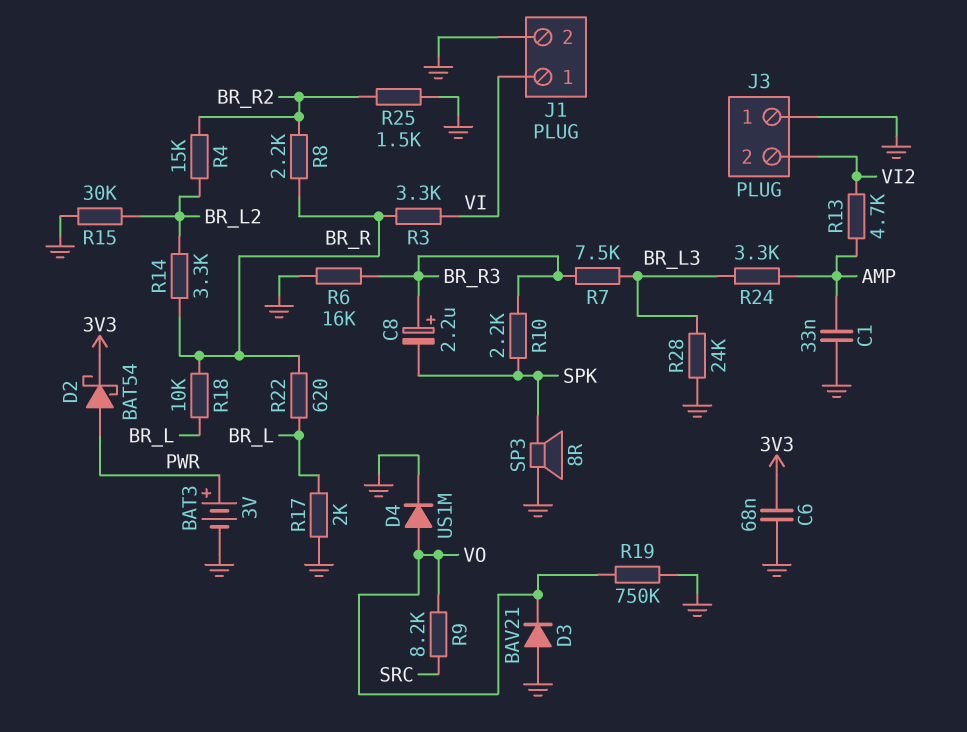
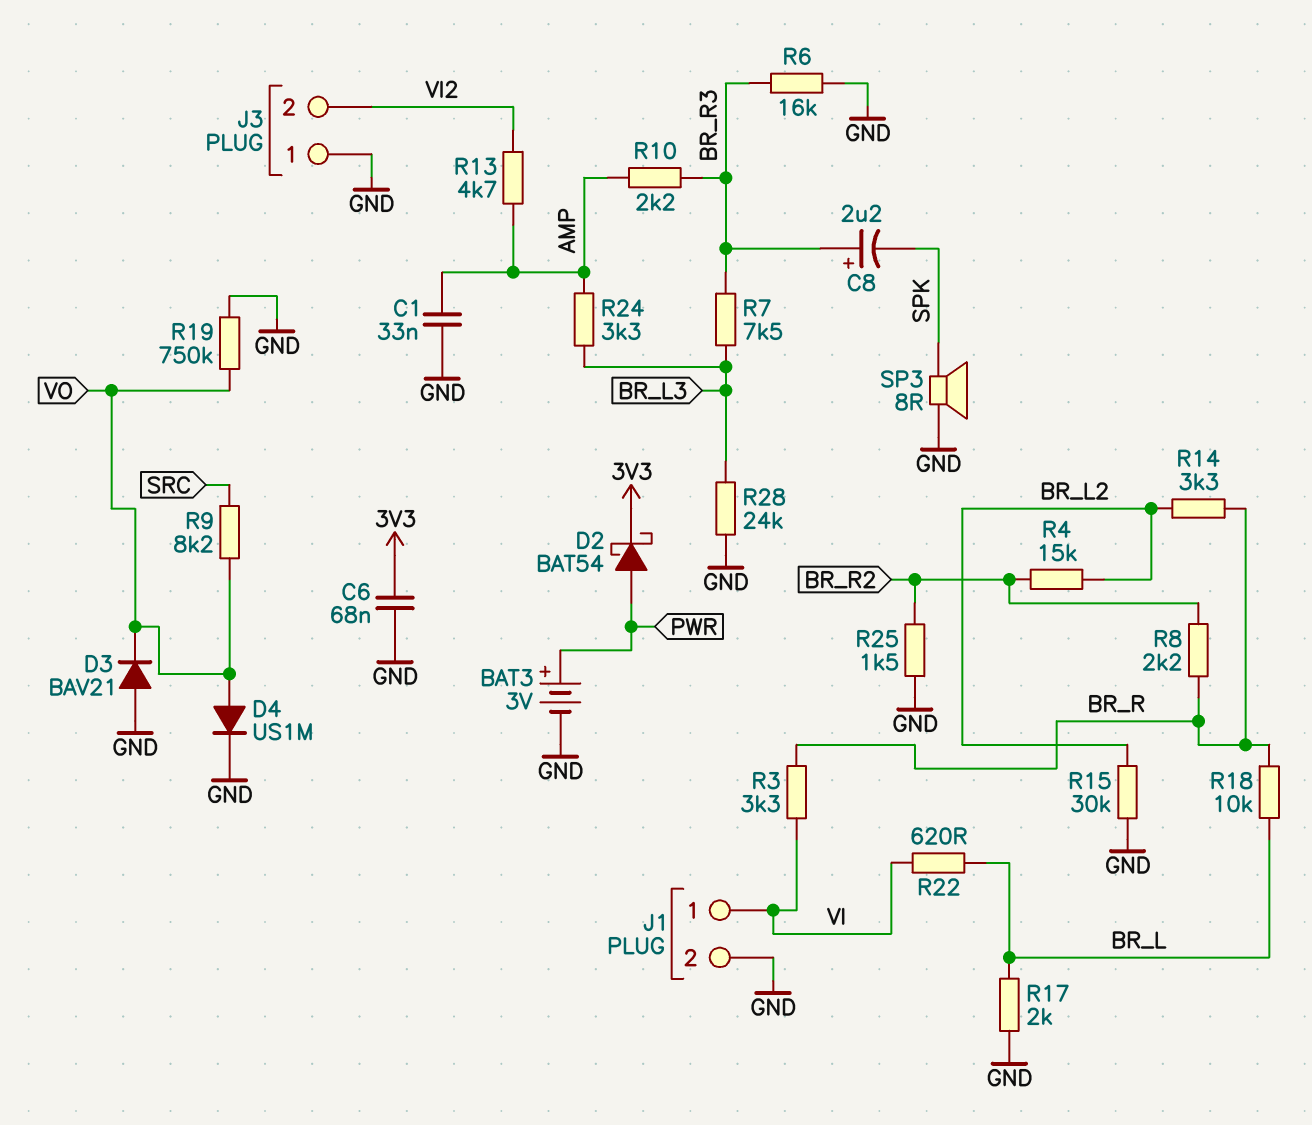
R10: 2.2k (BR_R3, SPK) -> 2.2k (AMP, BR_R3)
R22: 620 (BR_L, BR_R) -> 620 (BR_L, VI)

